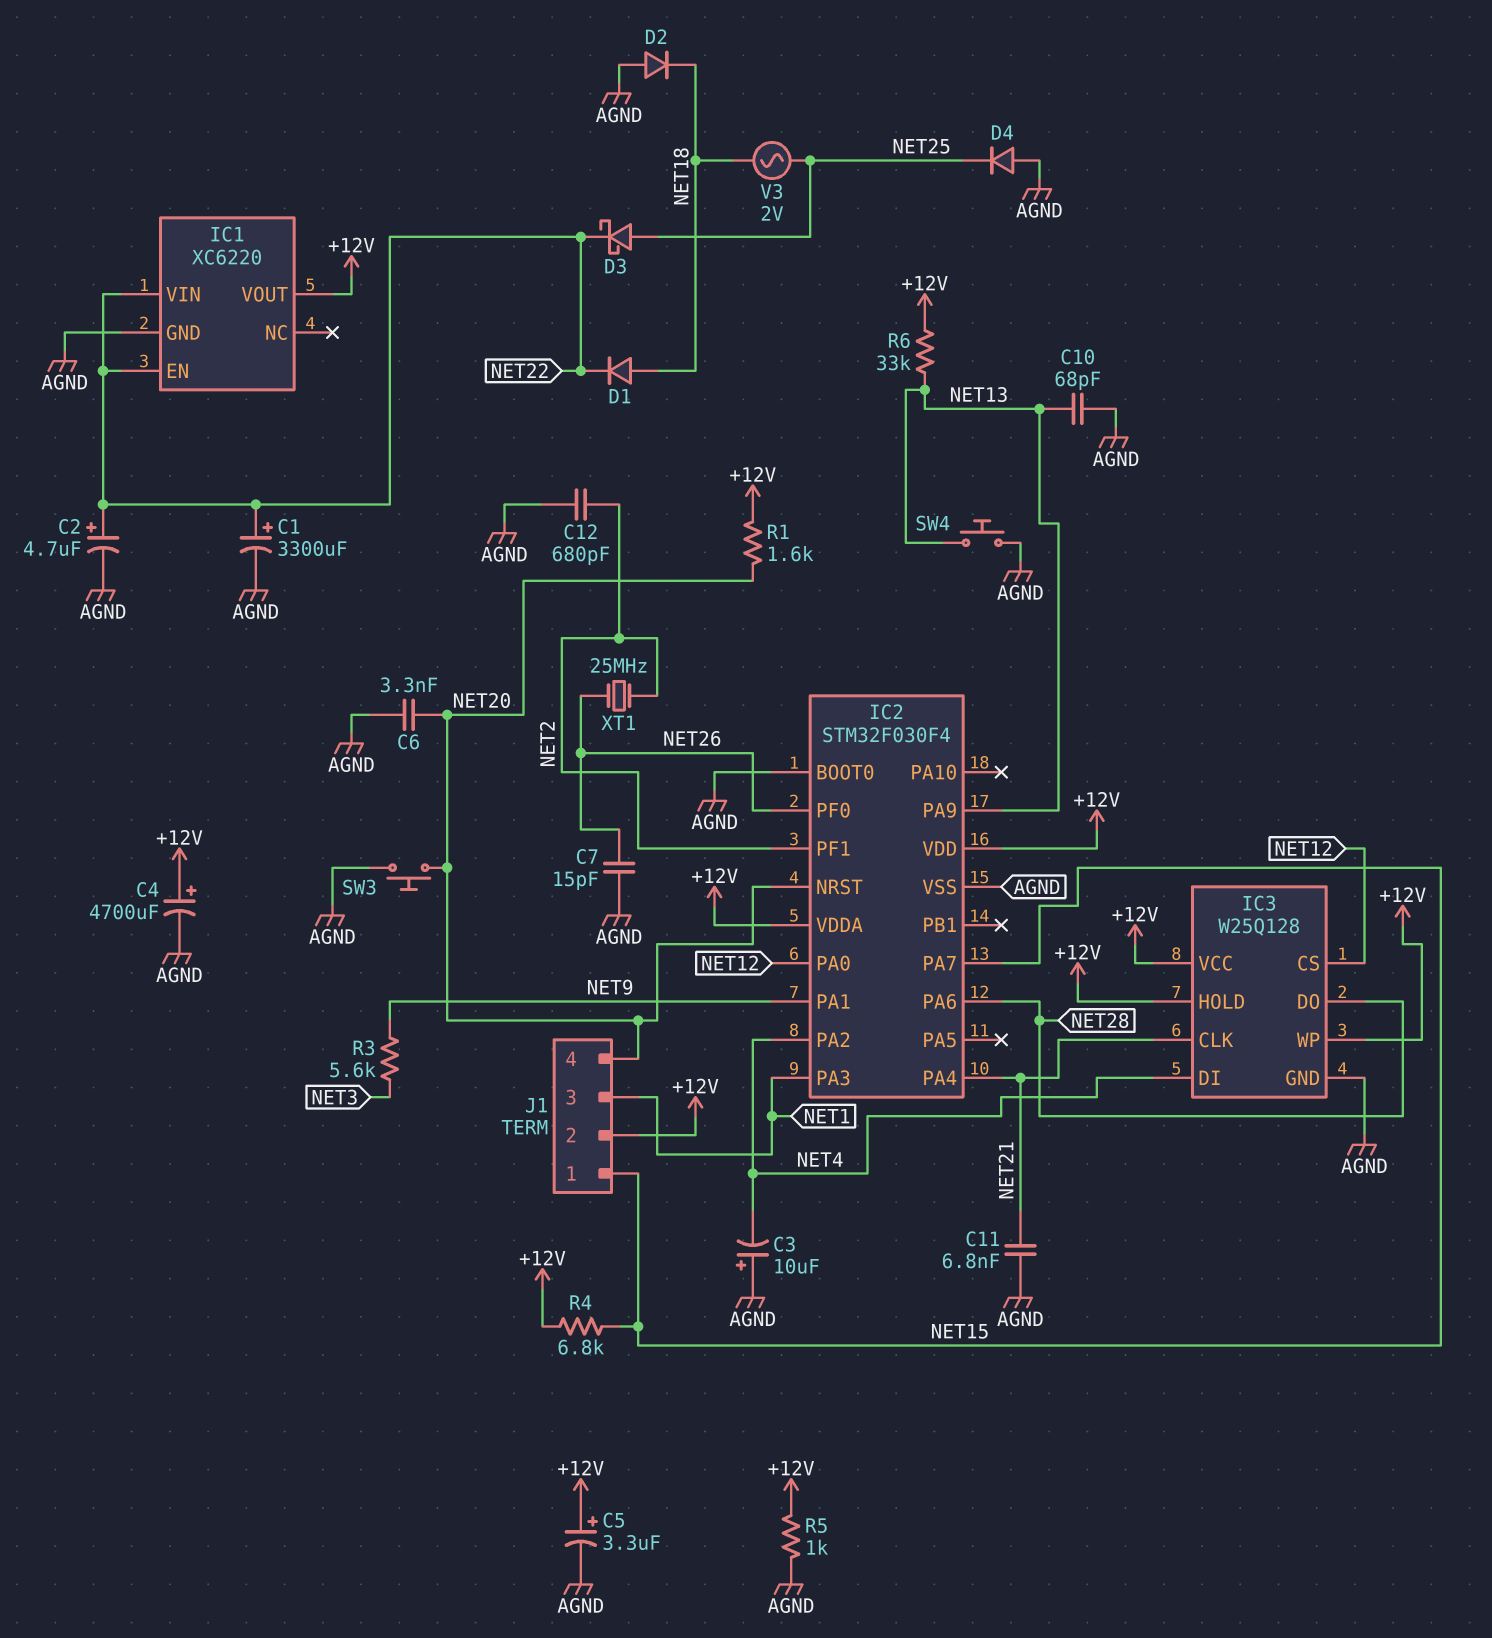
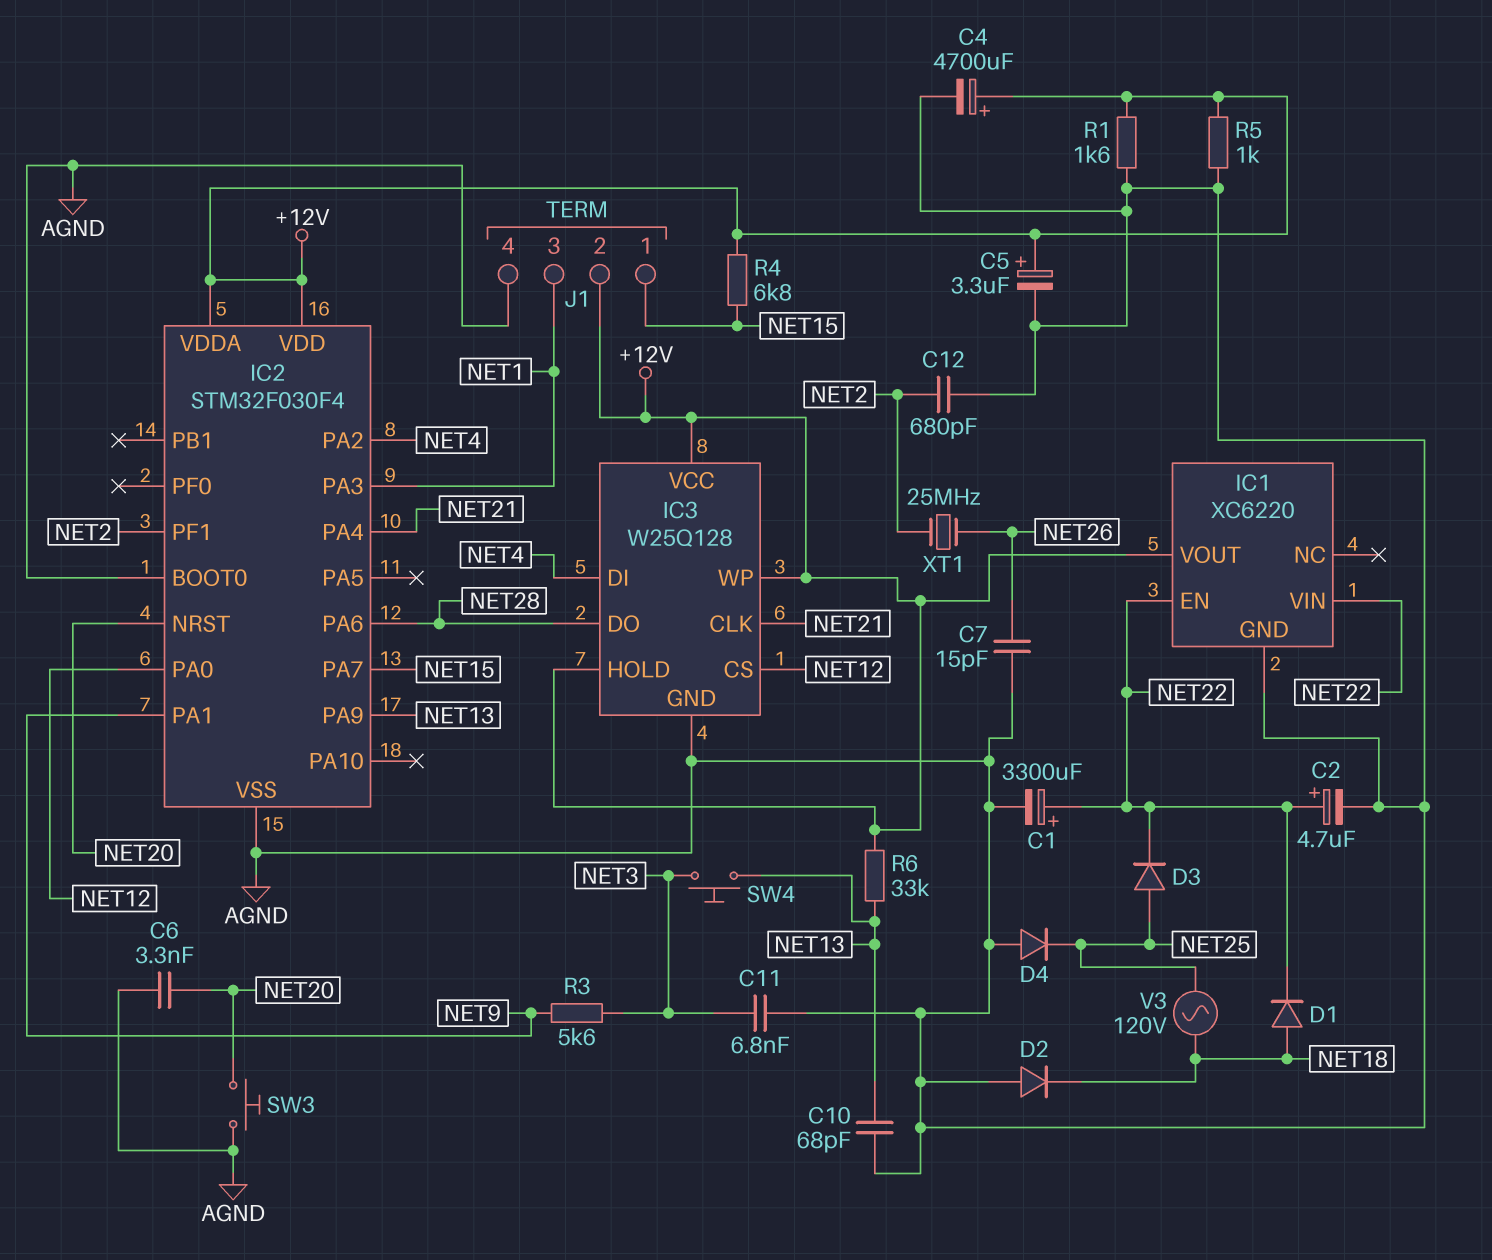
C3: 10uF (plus AGND, minus NET4) -> none
C11: 6.8nF (AGND, NET21) -> 6.8nF (AGND, NET3)
D3: schottky (A NET25, K NET22) -> diode (A NET25, K NET22)
IC2 pin PF0: NET26 -> none
J1 pin 4: NET20 -> AGND
R1: 1.6k (+12V, NET20) -> 1.6k (+12V, AGND)
SW4: button (AGND, NET13) -> button (NET3, NET13)
V3: AC 2V (NET18, NET25) -> AC 120V (NET18, NET25)

